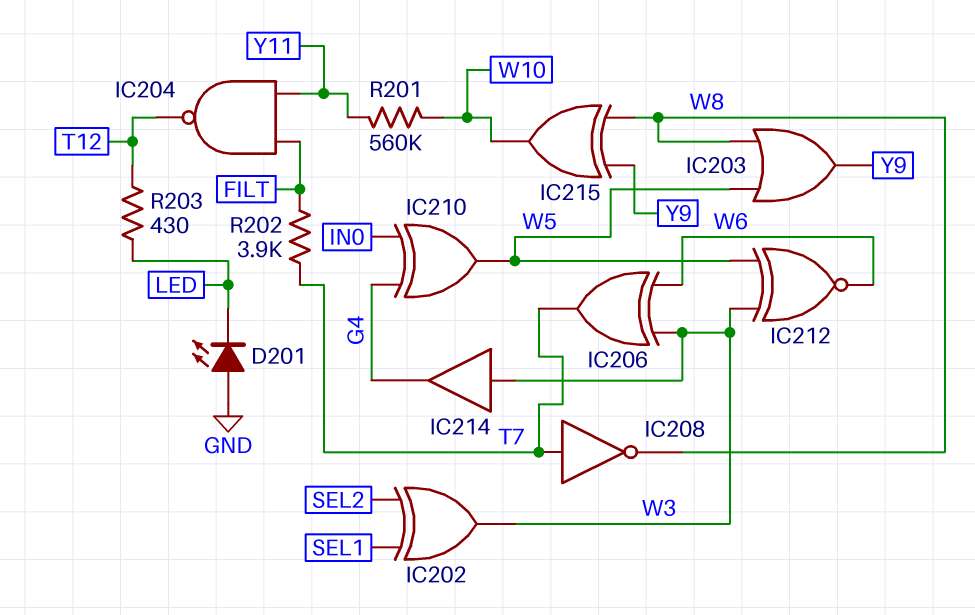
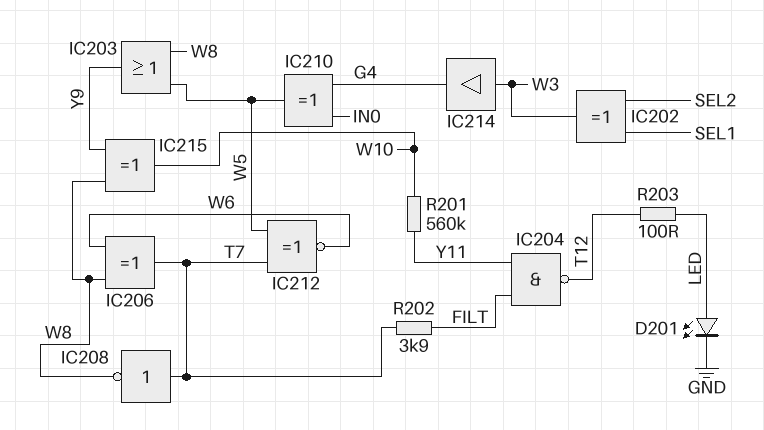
D201: LED (A GND, K LED) -> LED (A LED, K GND)
IC206: XOR (in W3, in W6, out T7) -> XOR (in W6, in W8, out T7)
IC212: XNOR (in W3, in W5, out W6) -> XNOR (in T7, in W5, out W6)
R203: 430 (LED, T12) -> 100 (LED, T12)

